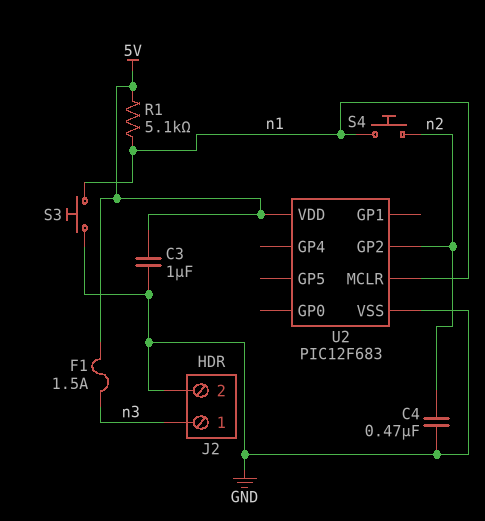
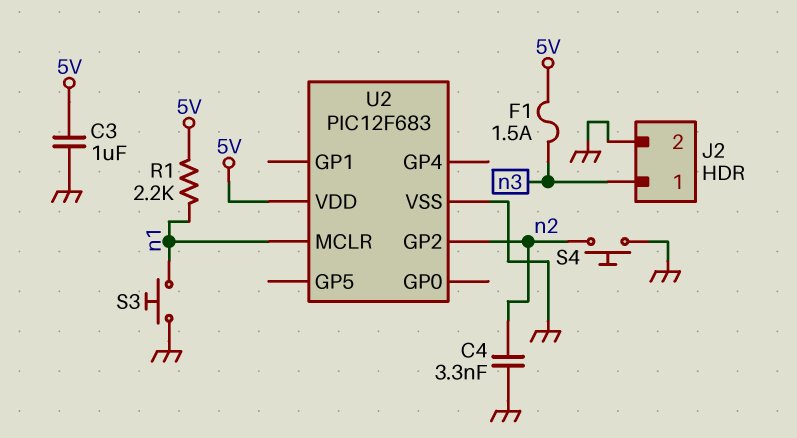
C4: 470nF (GND, n2) -> 3.3nF (GND, n2)
R1: 5.1k (5V, n1) -> 2.2k (5V, n1)
S4: button (n1, n2) -> button (GND, n2)

